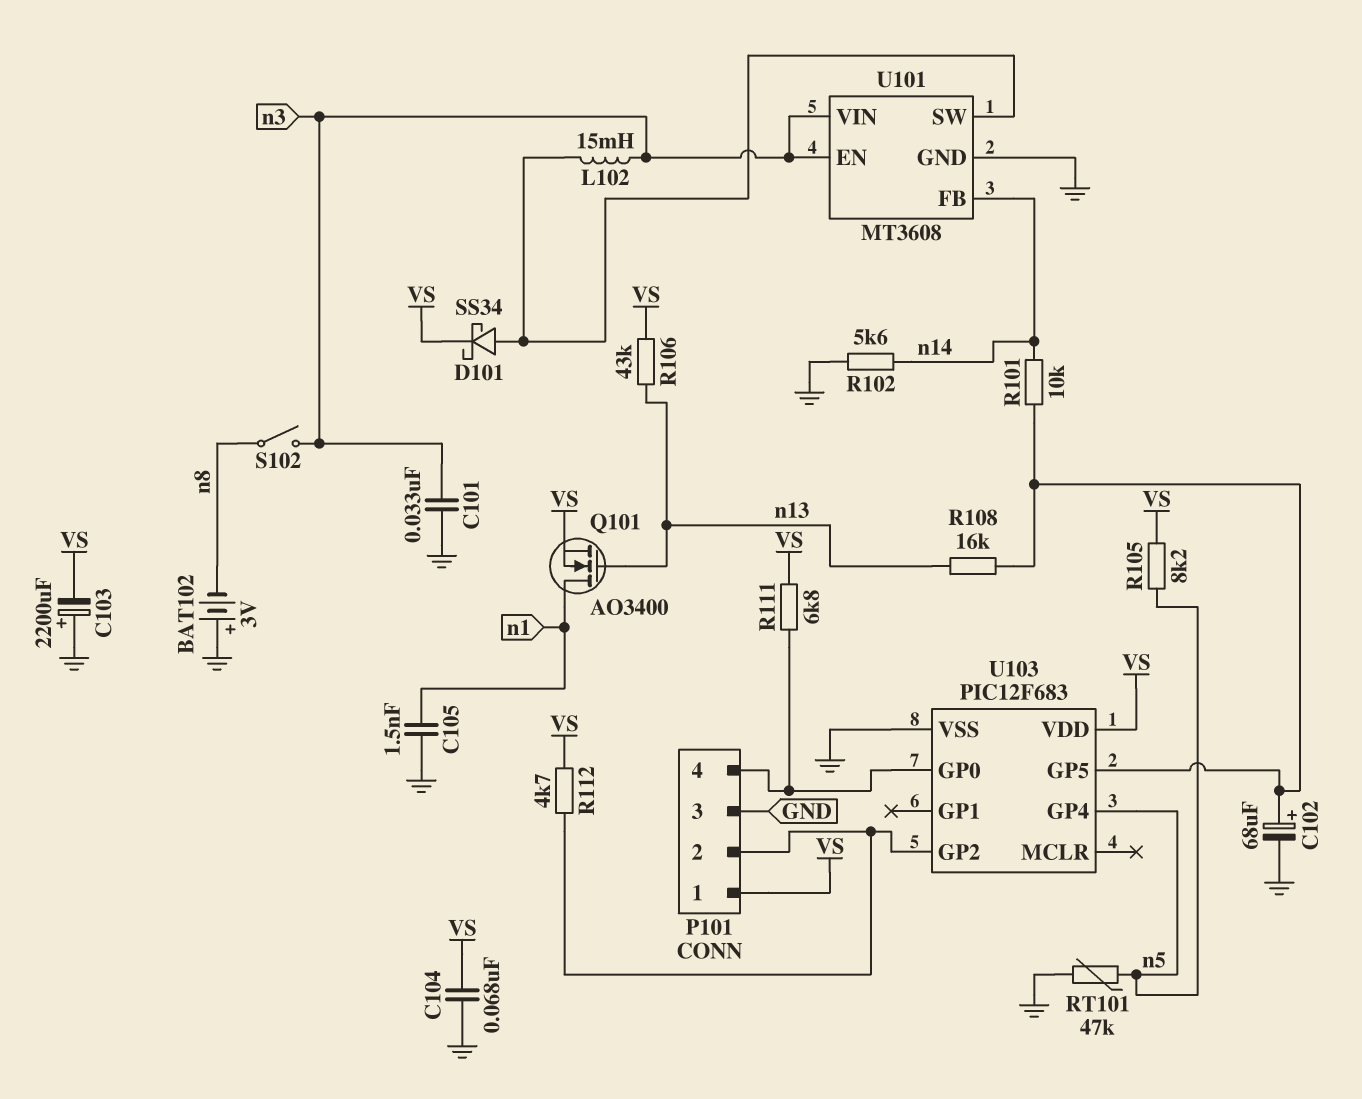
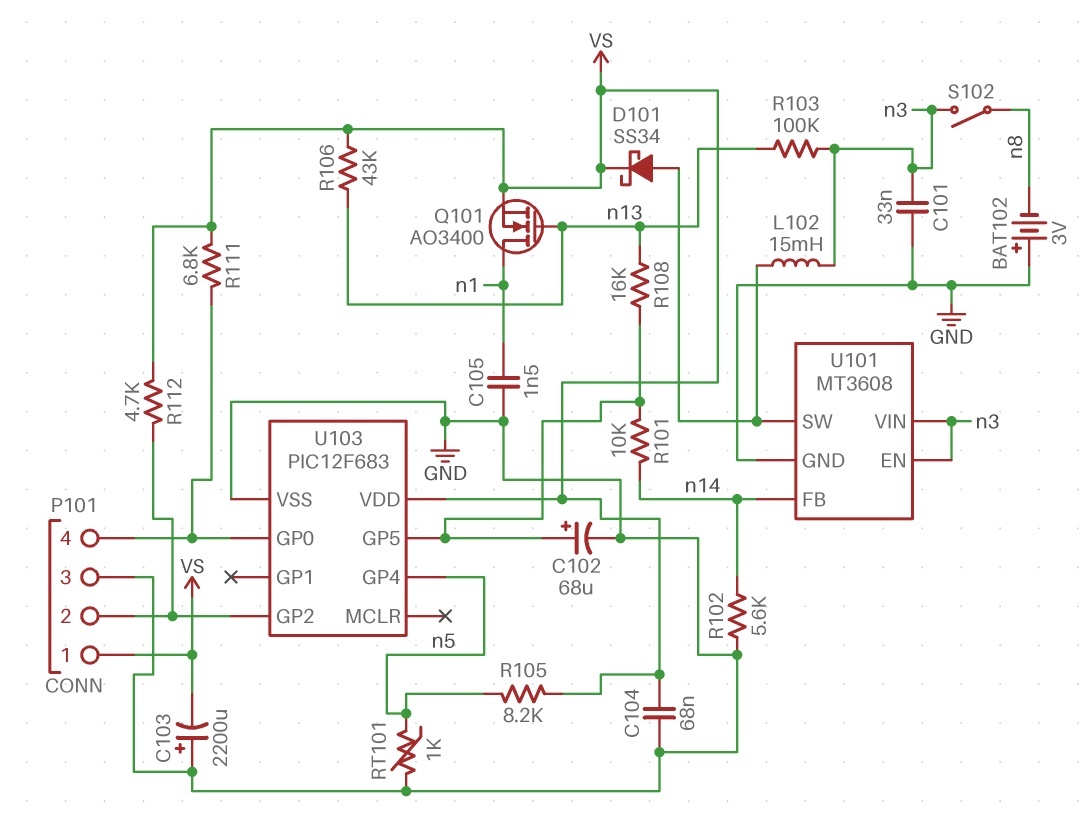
R103: none -> 100k (n3, n13)
RT101: 47k (GND, n5) -> 1k (GND, n5)

